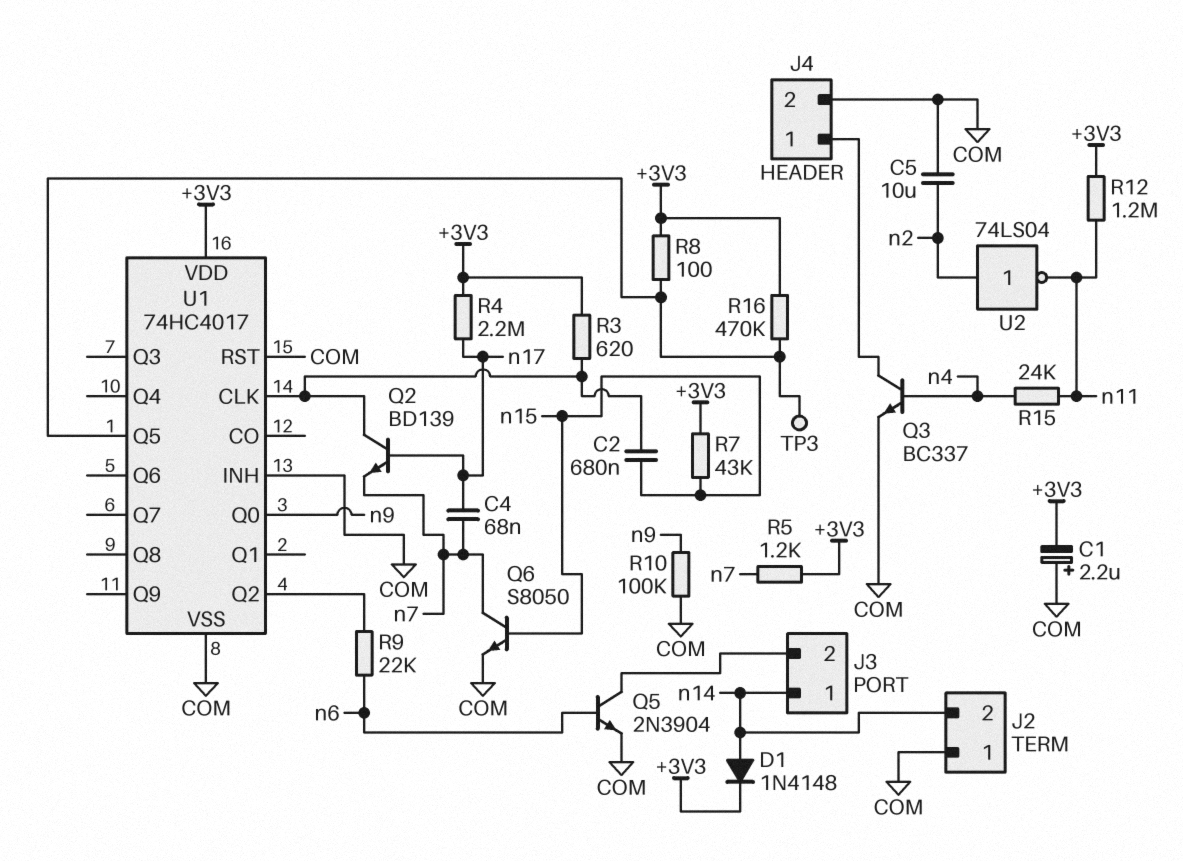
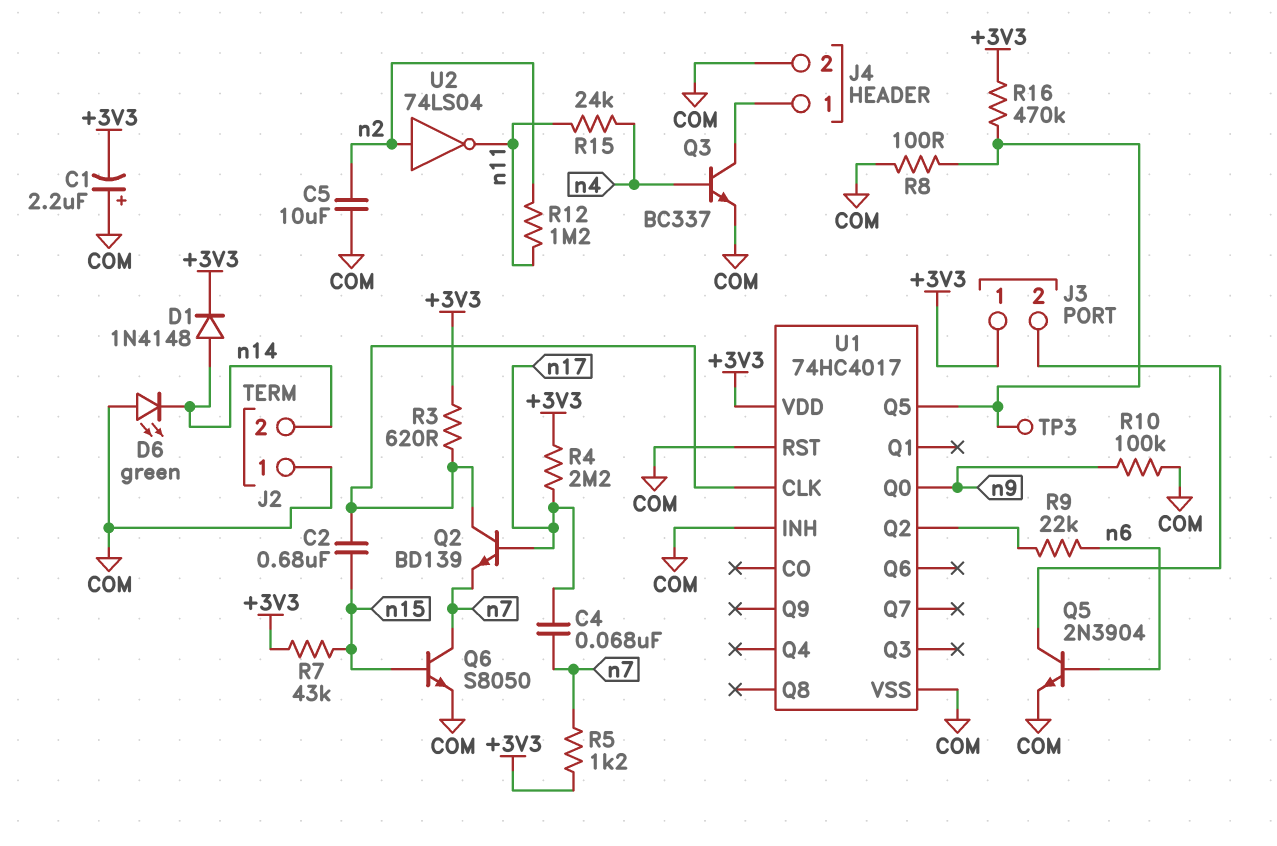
D6: none -> LED green (A COM, K n14)
J3 pin 1: n14 -> +3V3
R8: 100 (+3V3, U1/Q5) -> 100 (COM, U1/Q5)
R12: 1.2M (+3V3, n11) -> 1.2M (n2, n11)

